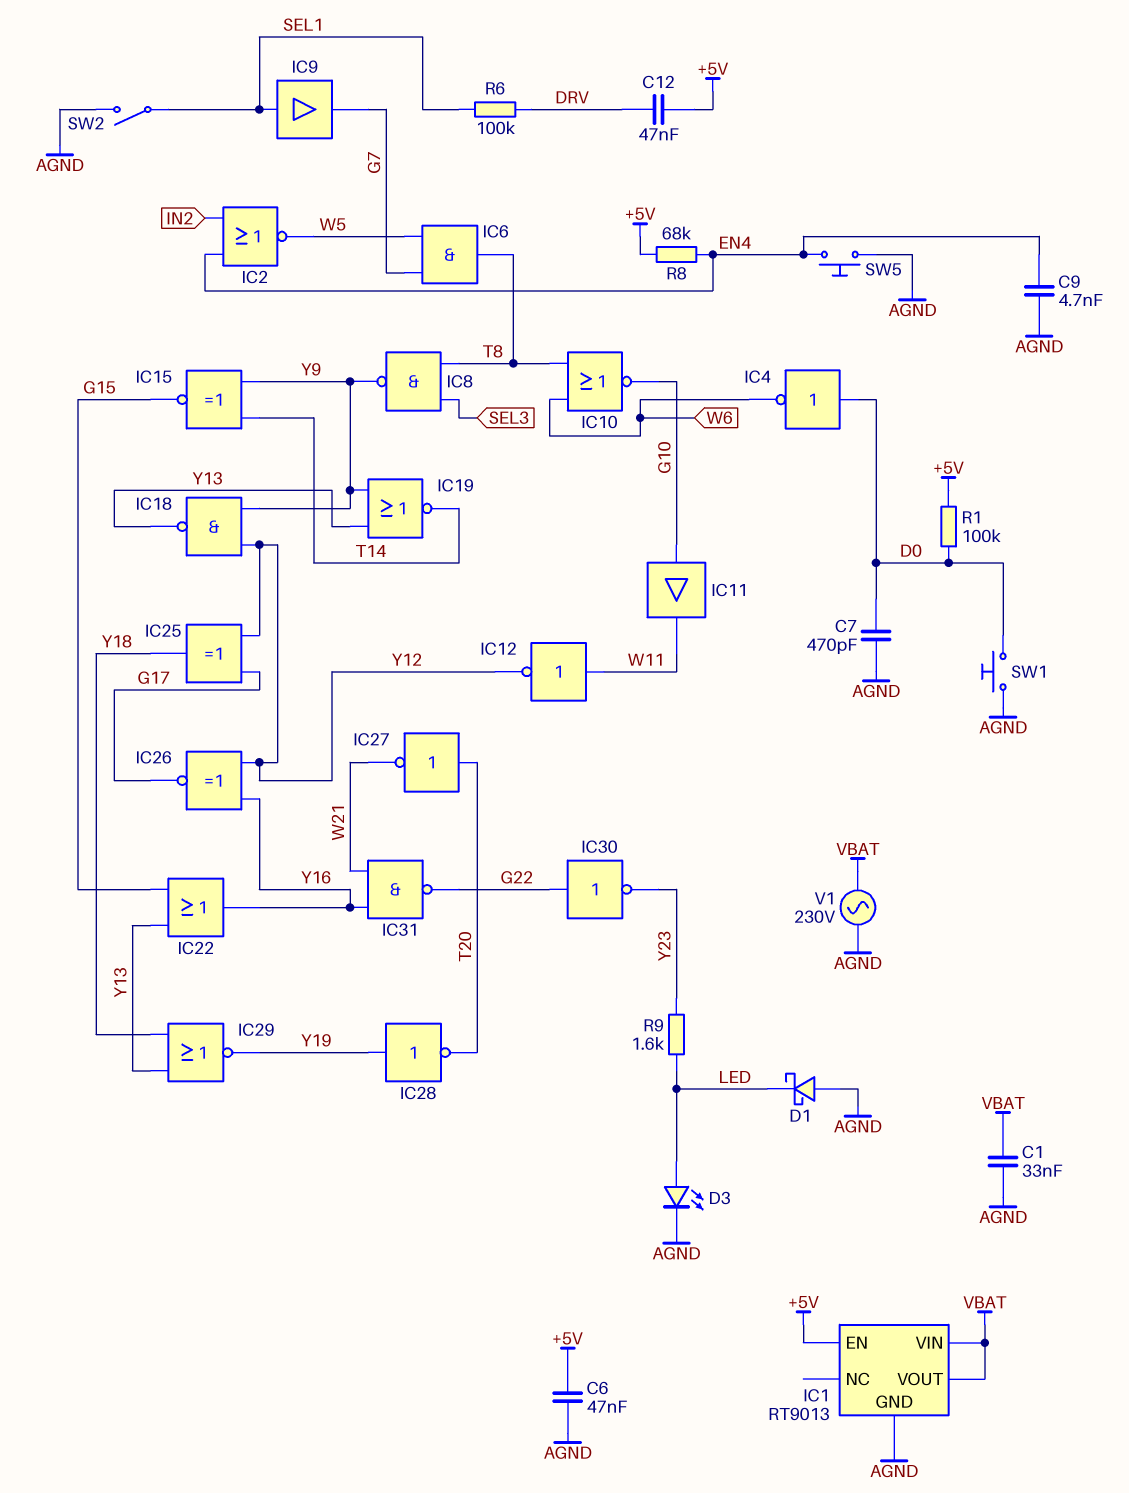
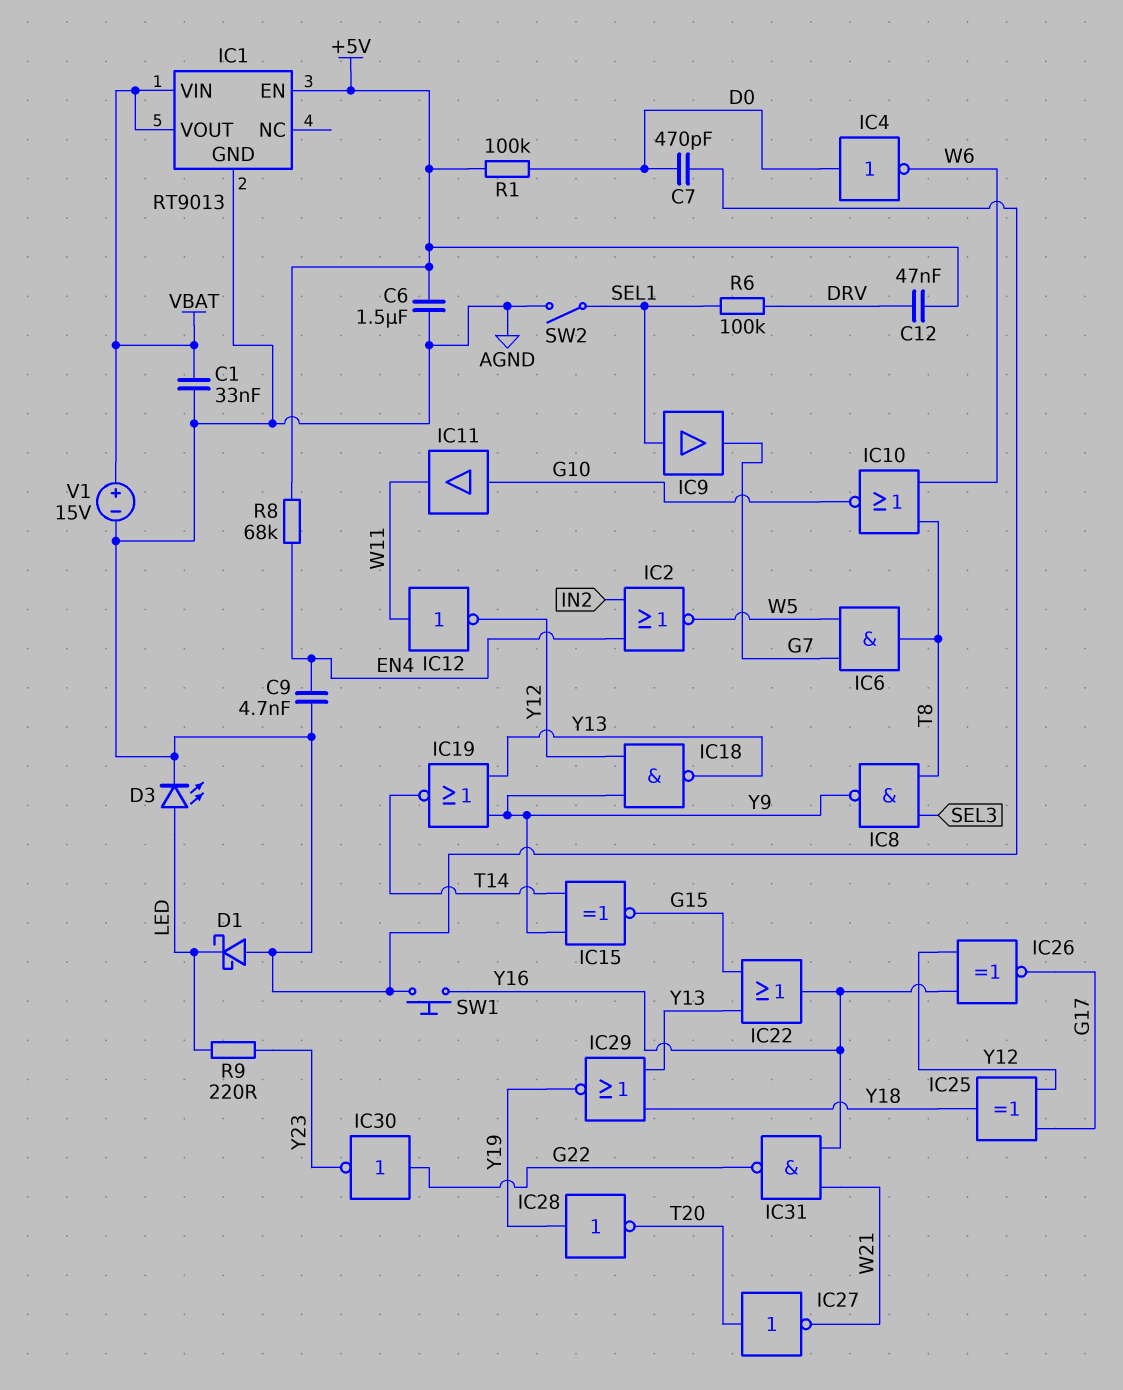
C6: 47nF (+5V, AGND) -> 1.5uF (+5V, AGND)
R9: 1.6k (LED, Y23) -> 220 (LED, Y23)
SW1: button (AGND, D0) -> button (AGND, Y16)
SW5: button (AGND, EN4) -> none
V1: AC 230V (AGND, VBAT) -> 15V (plus VBAT, minus AGND)

